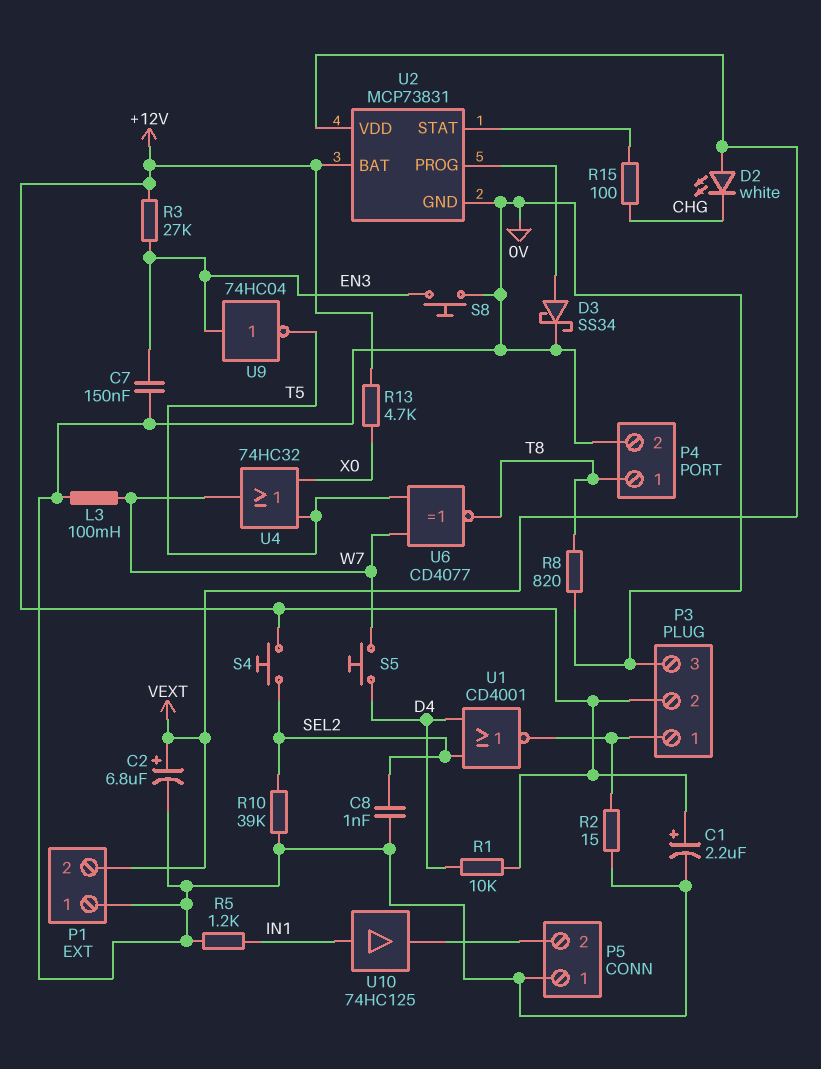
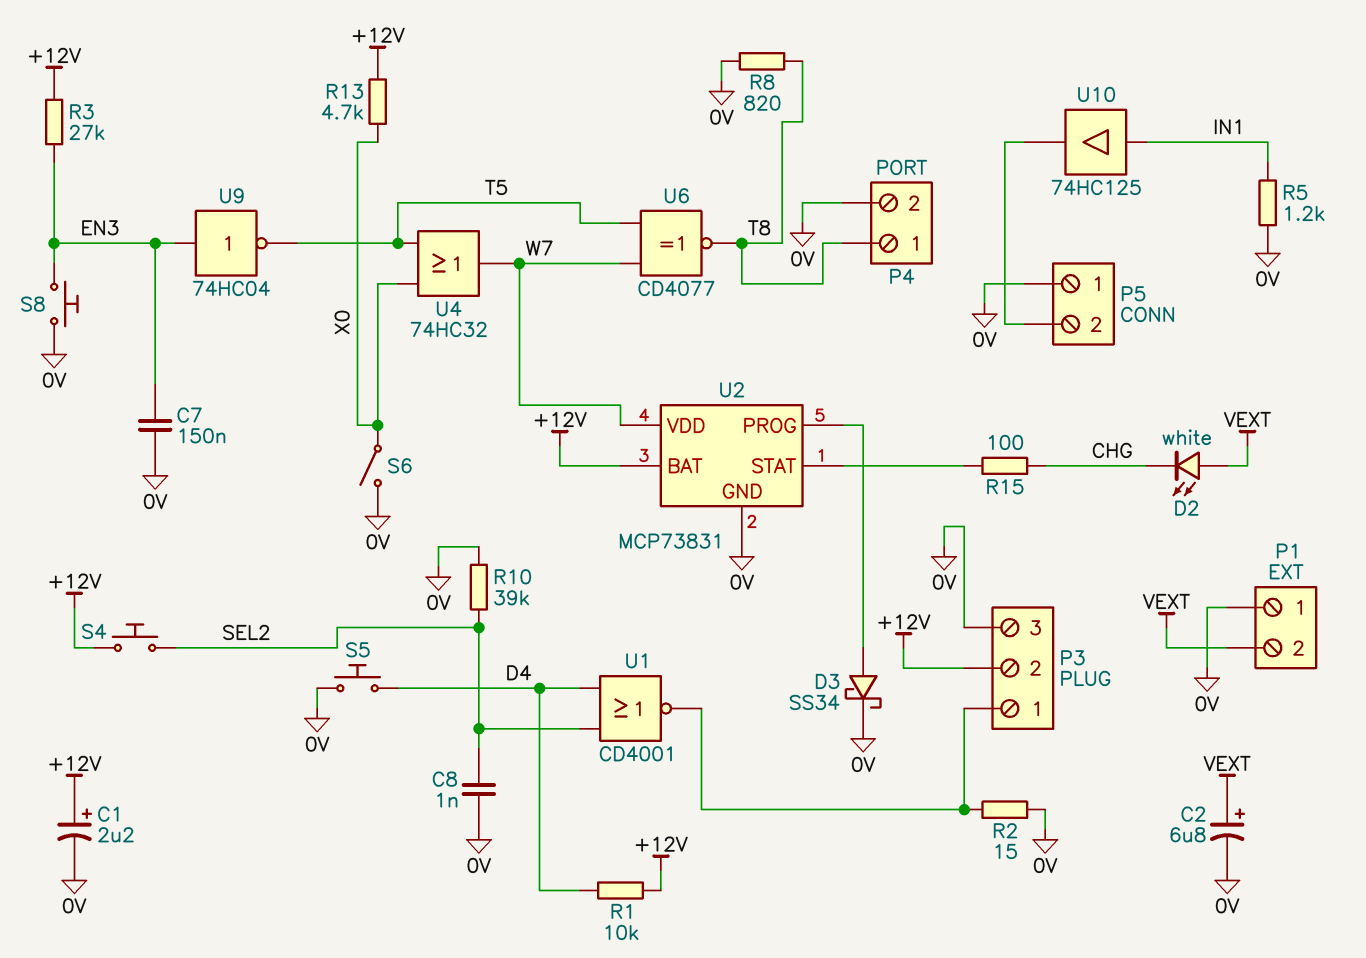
L3: 100mH (0V, W7) -> none
S5: button (D4, W7) -> button (0V, D4)
S6: none -> switch (0V, X0)
U2 pin VDD: VEXT -> W7

